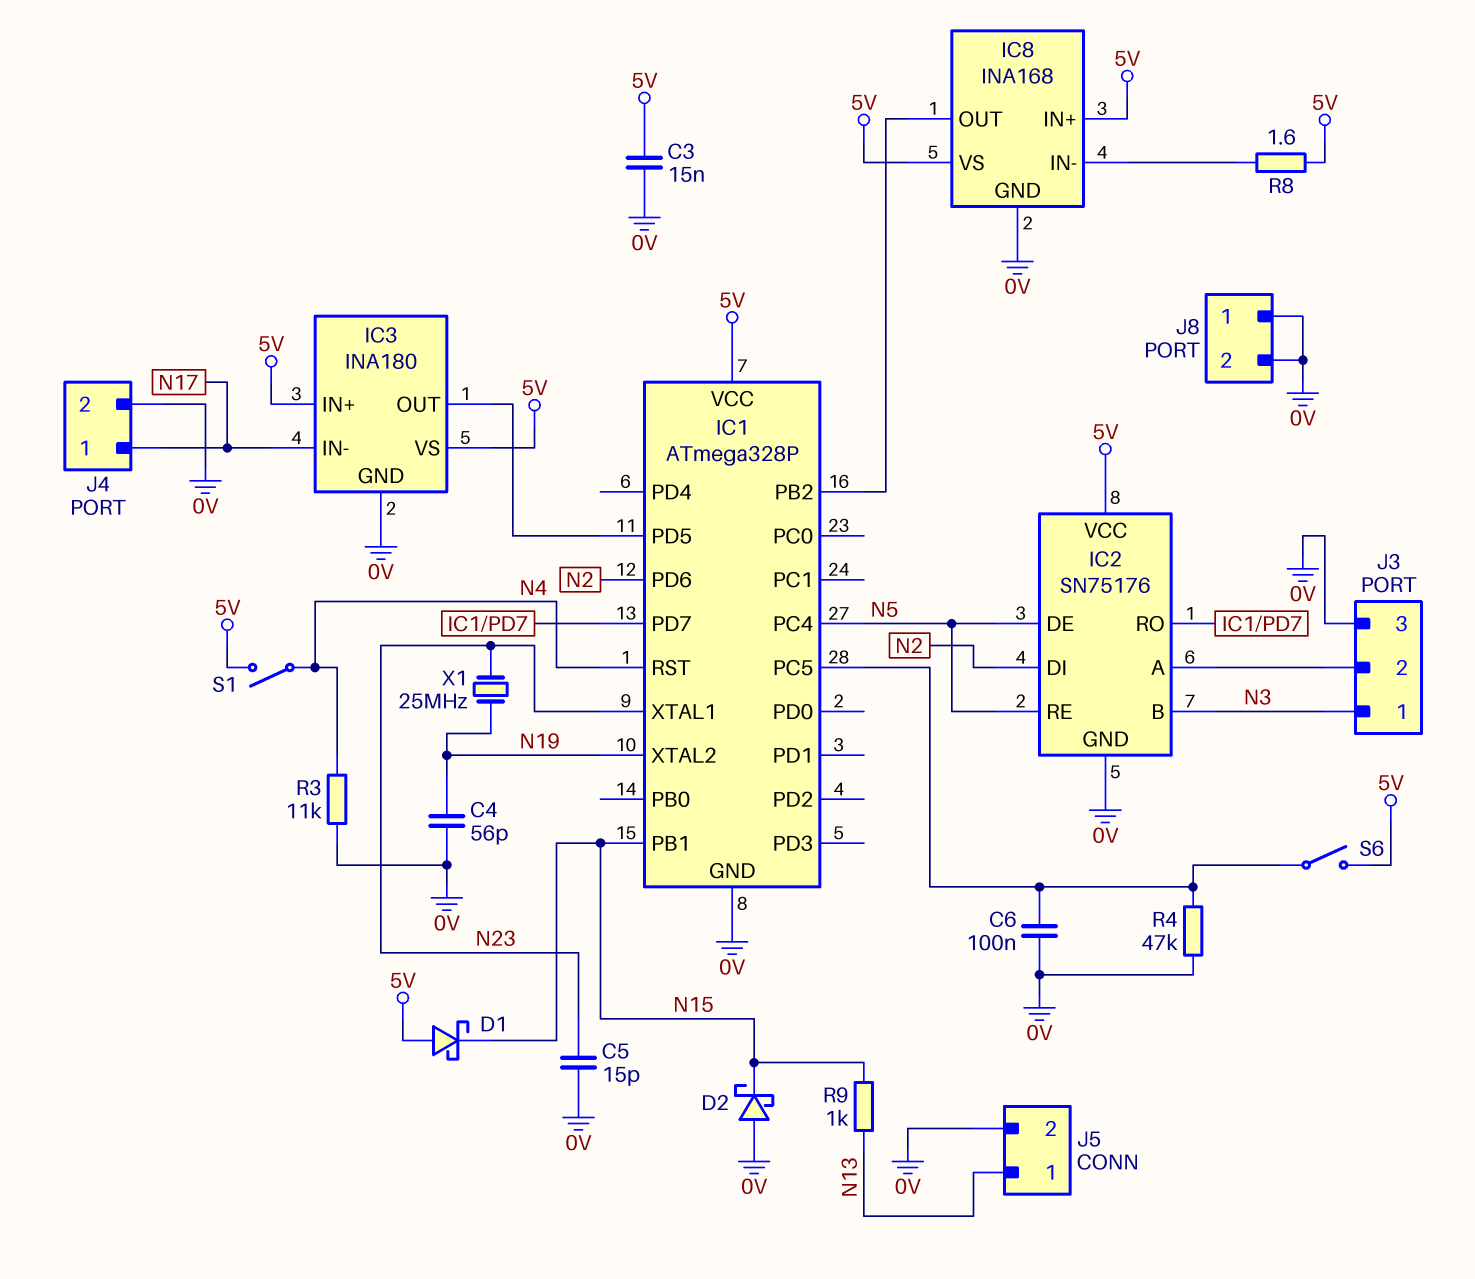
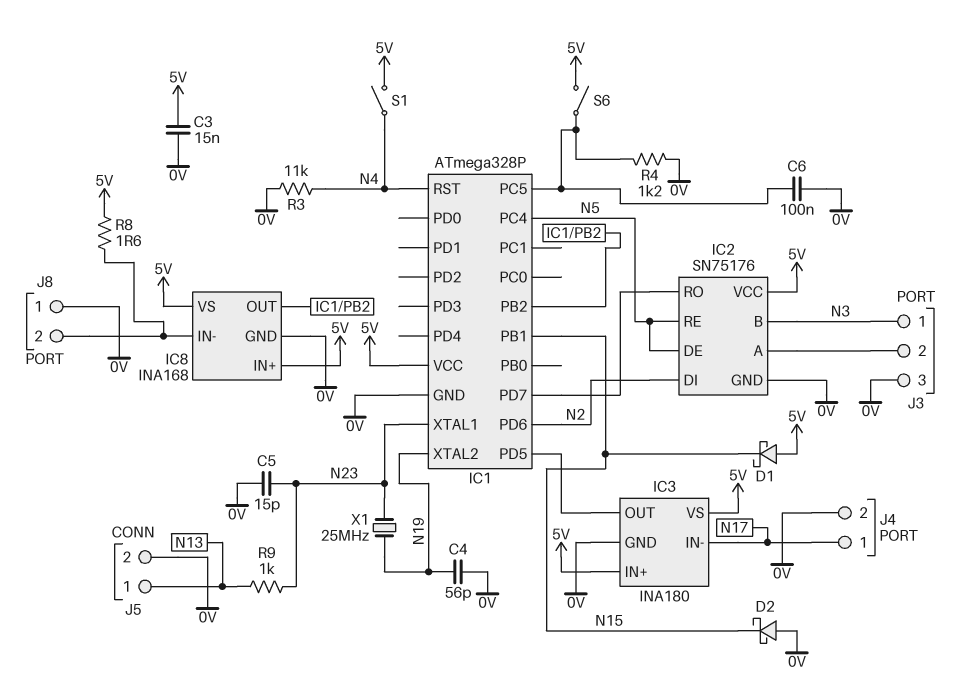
J8 pin 2: 0V -> IC8/IN-
R4: 47k (0V, IC1/PC5) -> 1.2k (0V, IC1/PC5)
R9: 1k (N13, N15) -> 1k (N13, N23)

